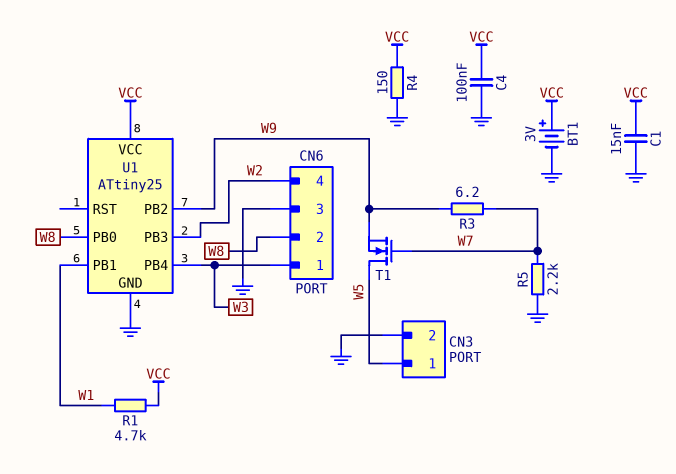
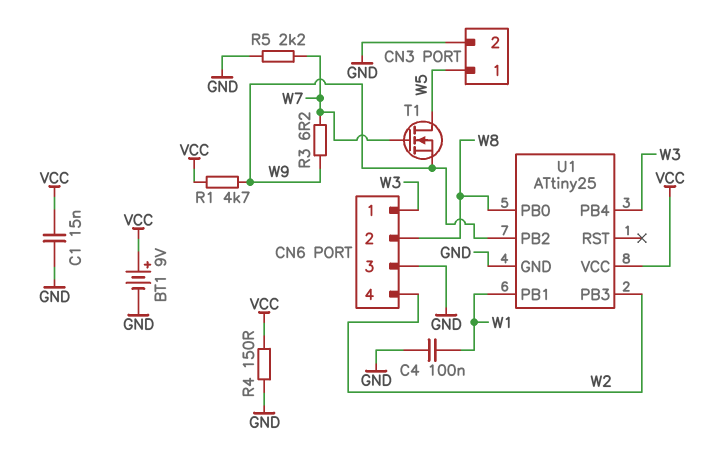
BT1: 3V (plus VCC, minus GND) -> 9V (plus VCC, minus GND)
C4: 100nF (GND, VCC) -> 100nF (GND, W1)
R1: 4.7k (VCC, W1) -> 4.7k (VCC, W9)

